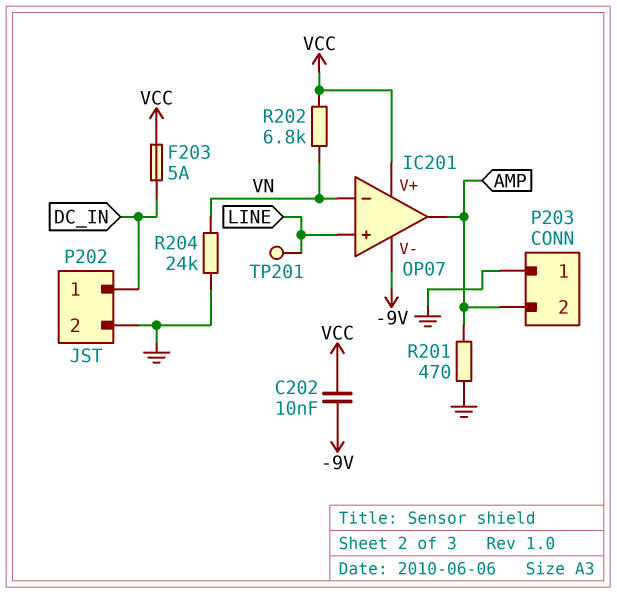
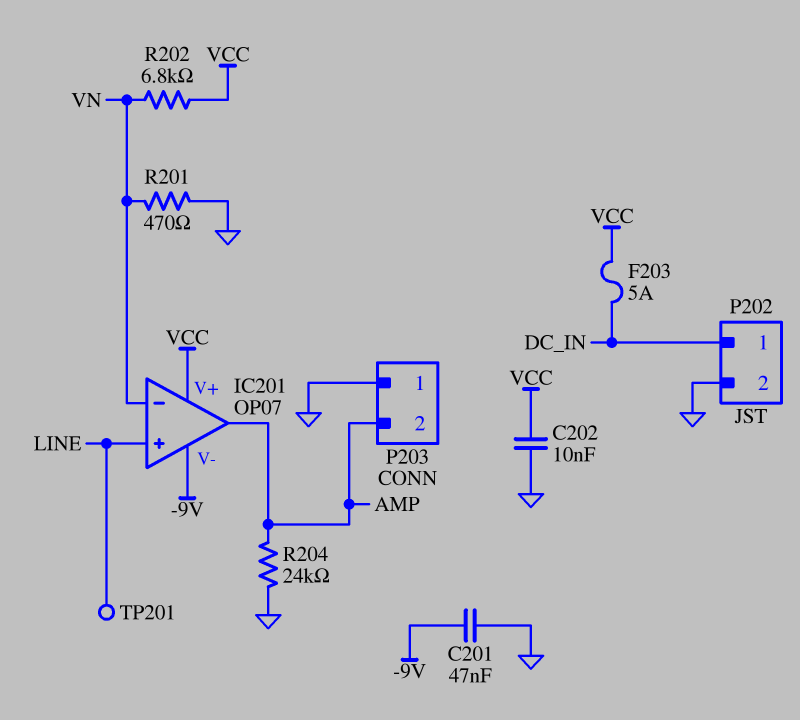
C201: none -> 47nF (-9V, GND)
C202: 10nF (-9V, VCC) -> 10nF (GND, VCC)
R201: 470 (AMP, GND) -> 470 (GND, VN)
R204: 24k (GND, VN) -> 24k (AMP, GND)

